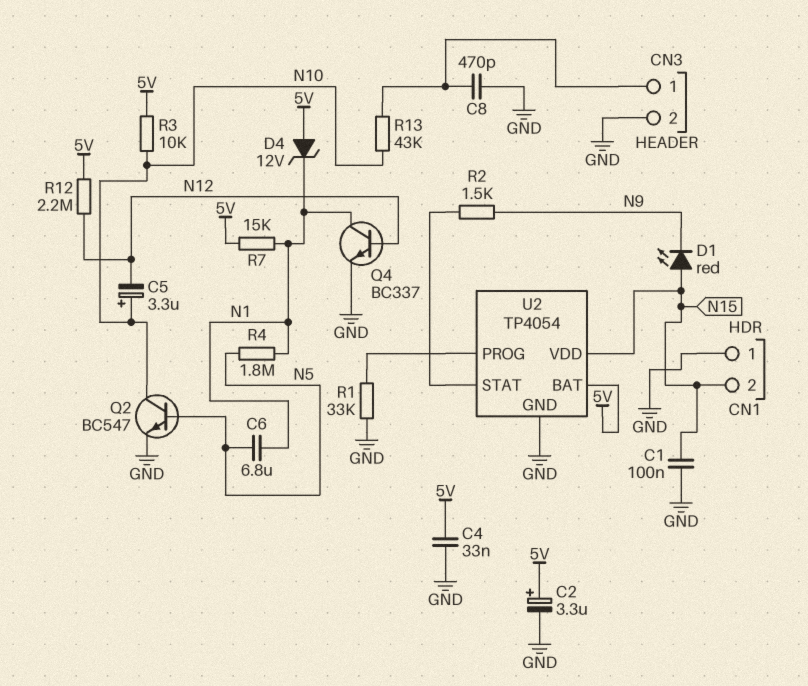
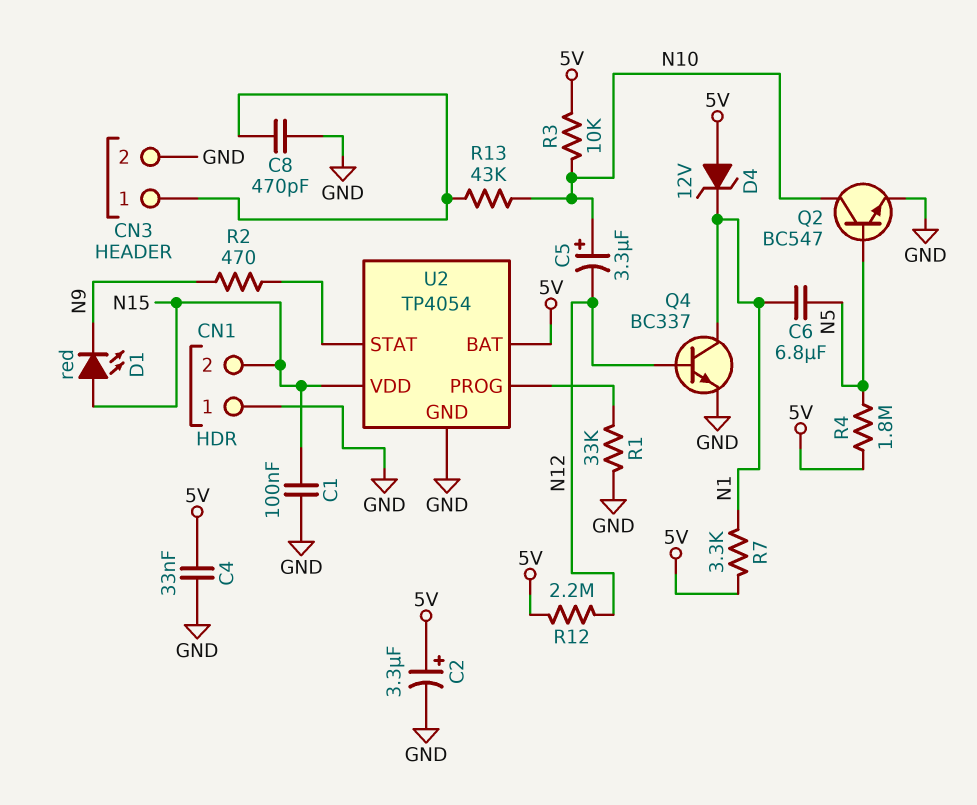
R2: 1.5k (N9, U2/STAT) -> 470 (N9, U2/STAT)
R4: 1.8M (N1, N5) -> 1.8M (5V, N5)
R7: 15k (5V, N1) -> 3.3k (5V, N1)

